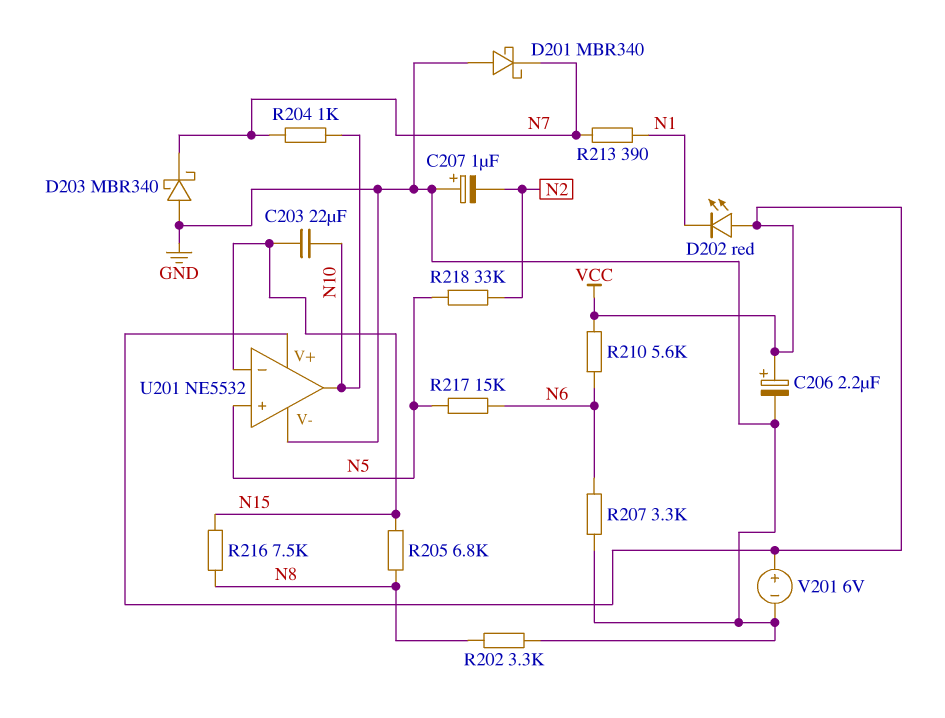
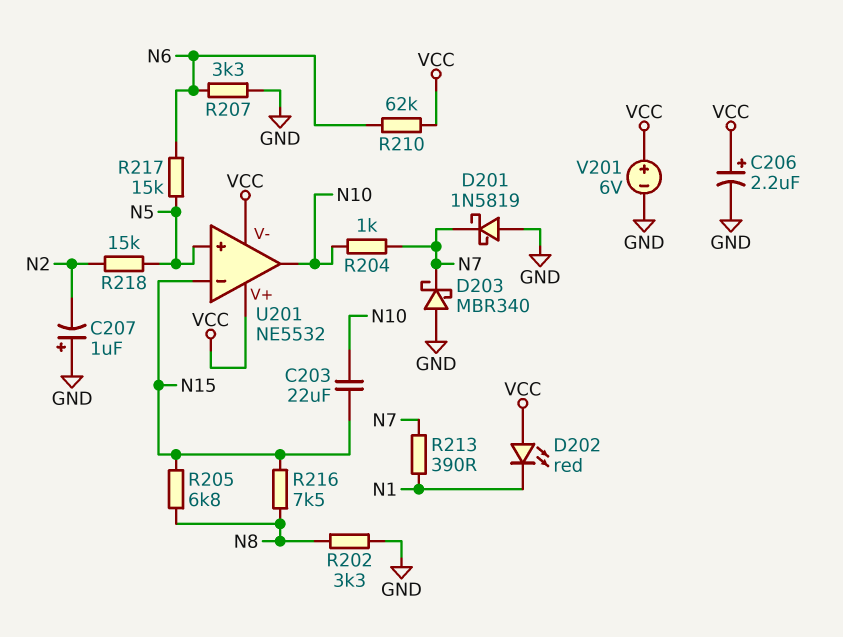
D201: schottky MBR340 (A GND, K N7) -> schottky 1N5819 (A GND, K N7)
R210: 5.6k (N6, VCC) -> 62k (N6, VCC)
R218: 33k (N2, N5) -> 15k (N2, N5)
U201 pin V-: GND -> VCC

